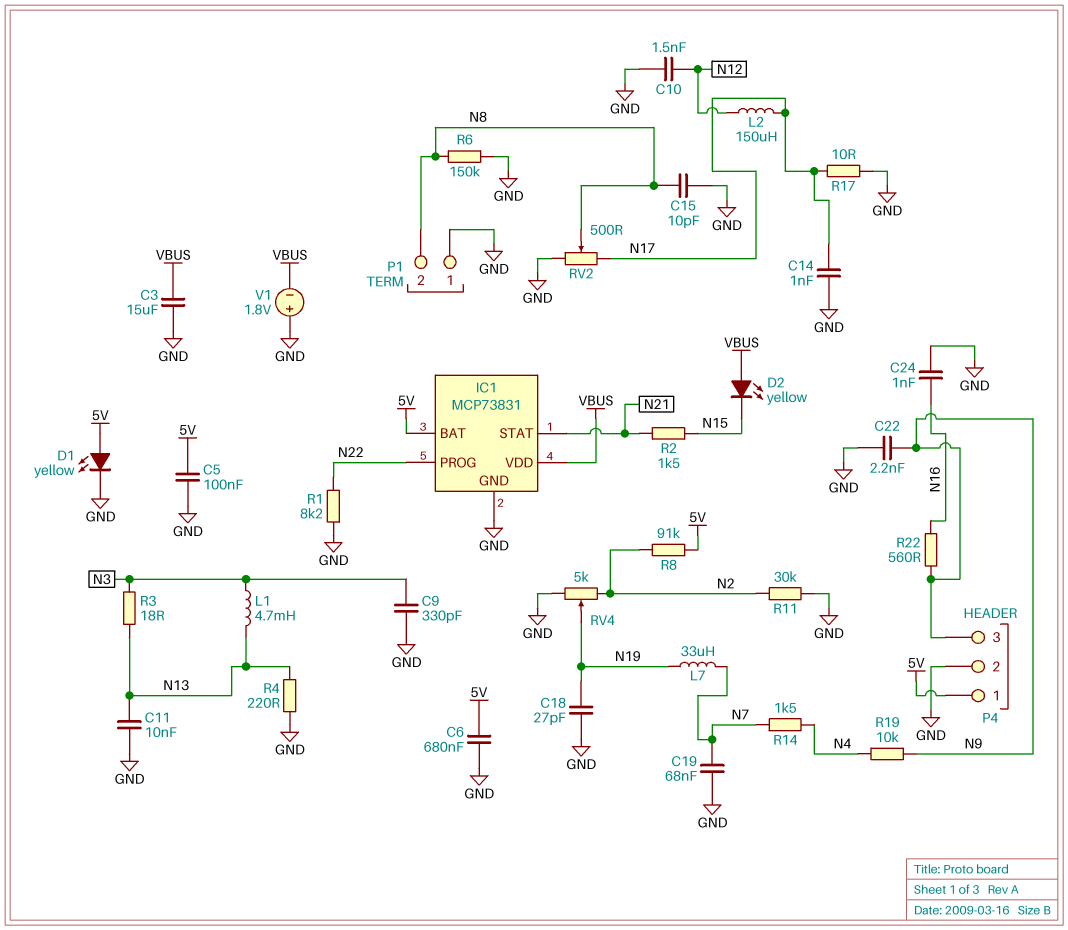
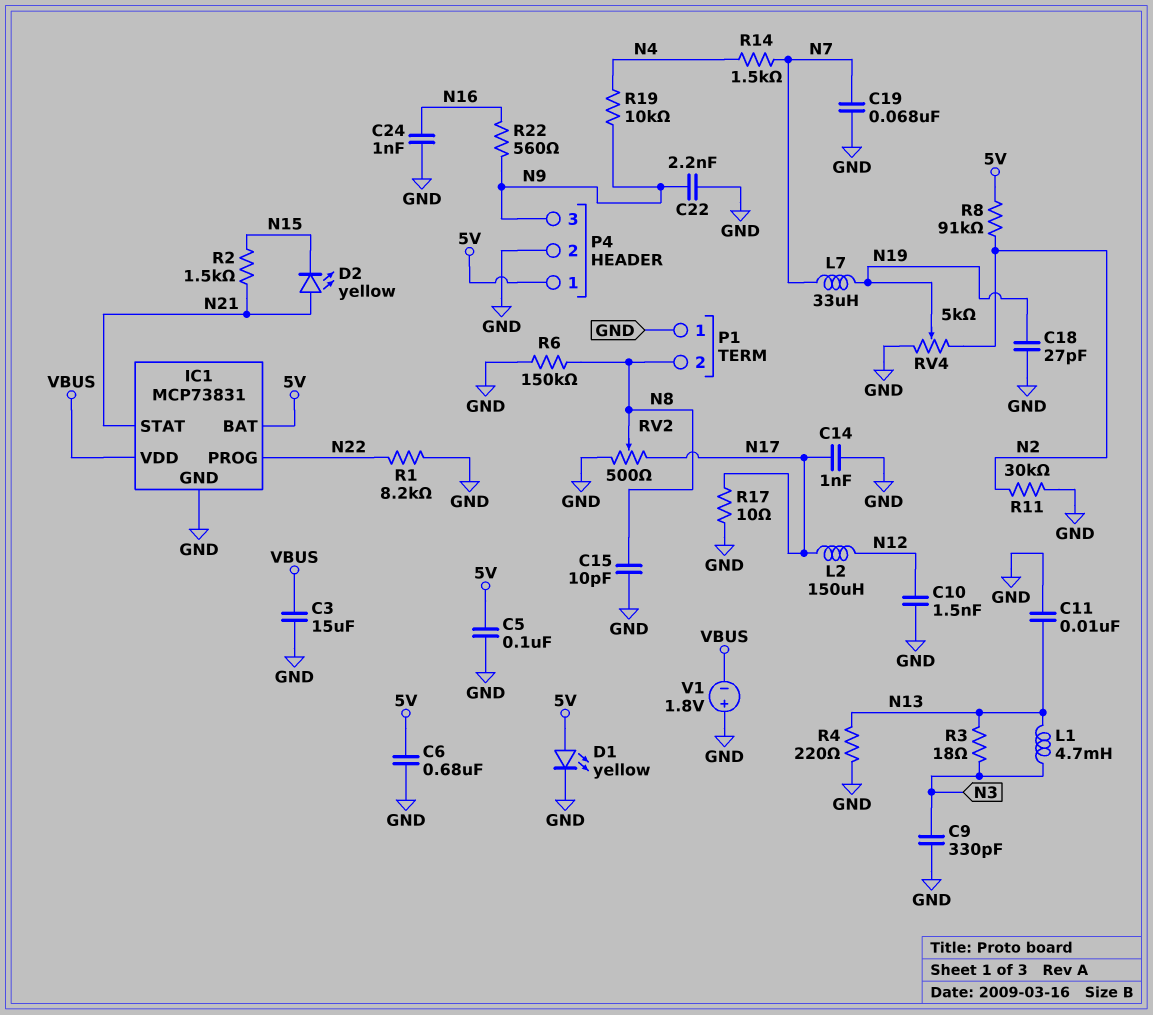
D2: LED yellow (A VBUS, K N15) -> LED yellow (A N21, K N15)

